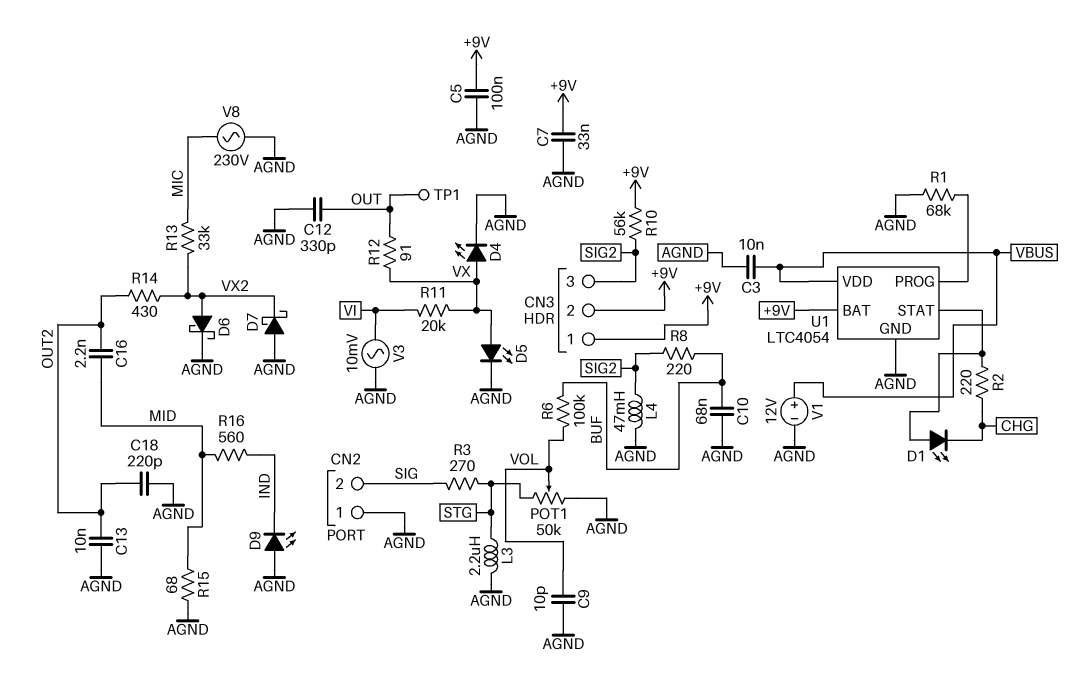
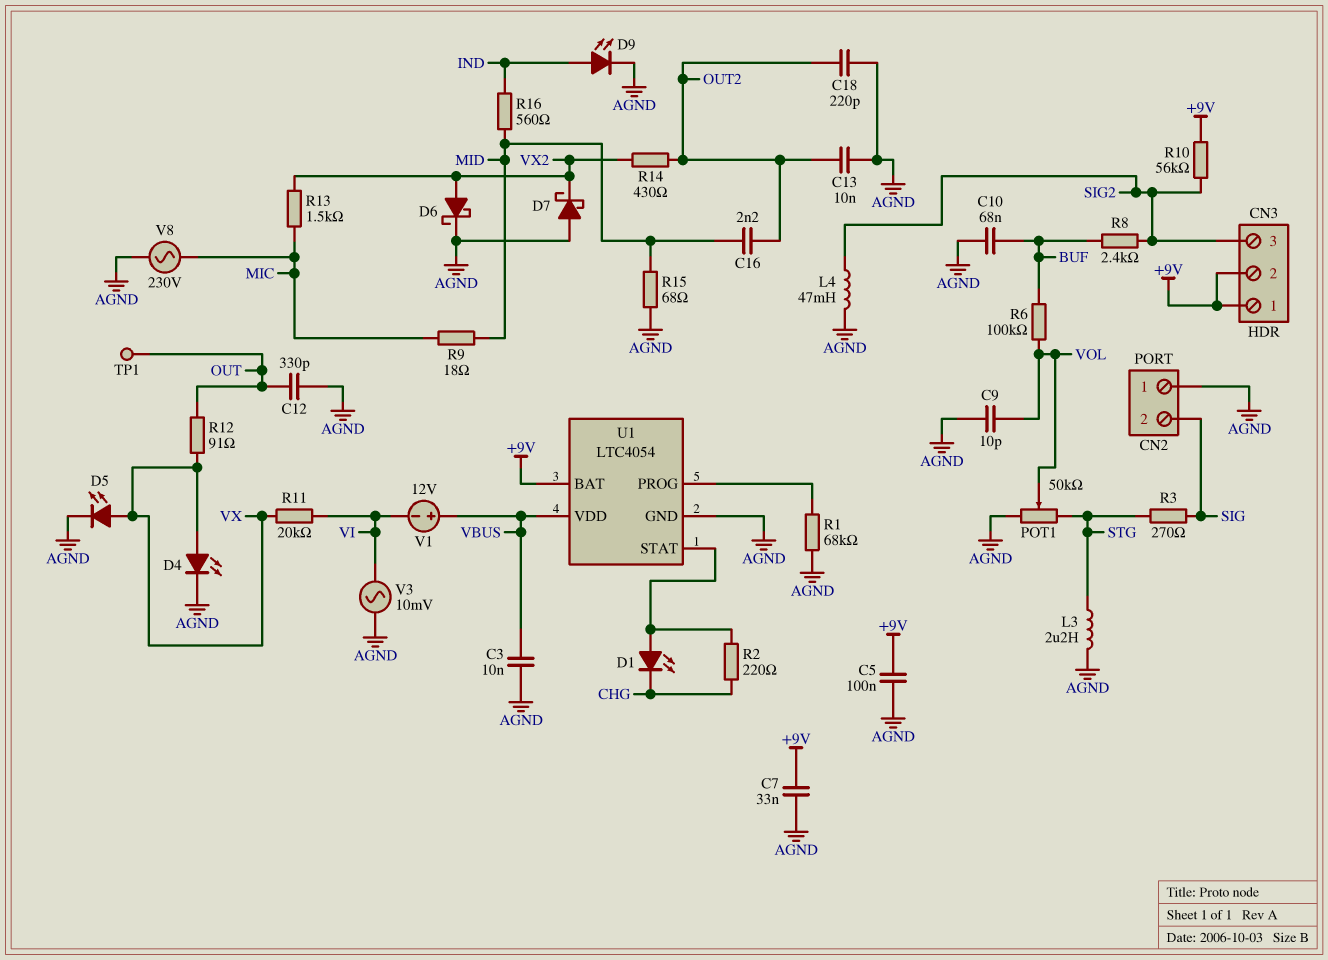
D9: LED (A AGND, K IND) -> LED (A IND, K AGND)
R8: 220 (BUF, SIG2) -> 2.4k (BUF, SIG2)
R9: none -> 18 (MIC, MID)
R13: 33k (MIC, VX2) -> 1.5k (MIC, VX2)
V1: 12V (plus VBUS, minus AGND) -> 12V (plus VBUS, minus VI)

